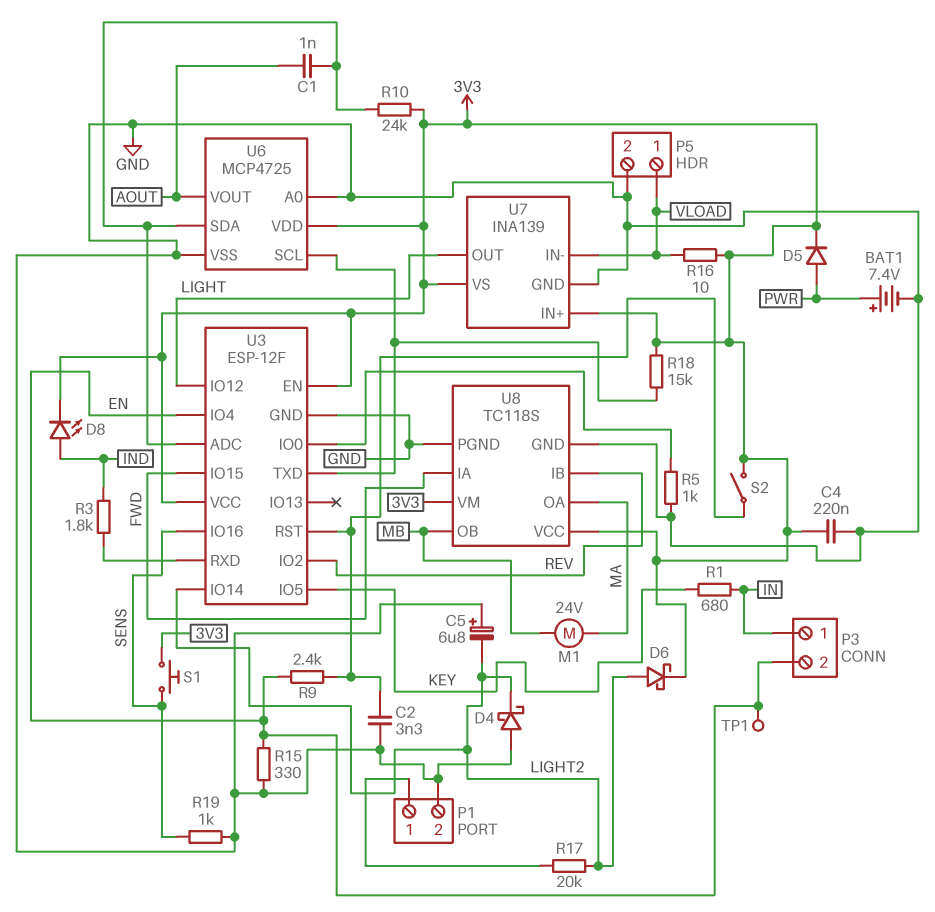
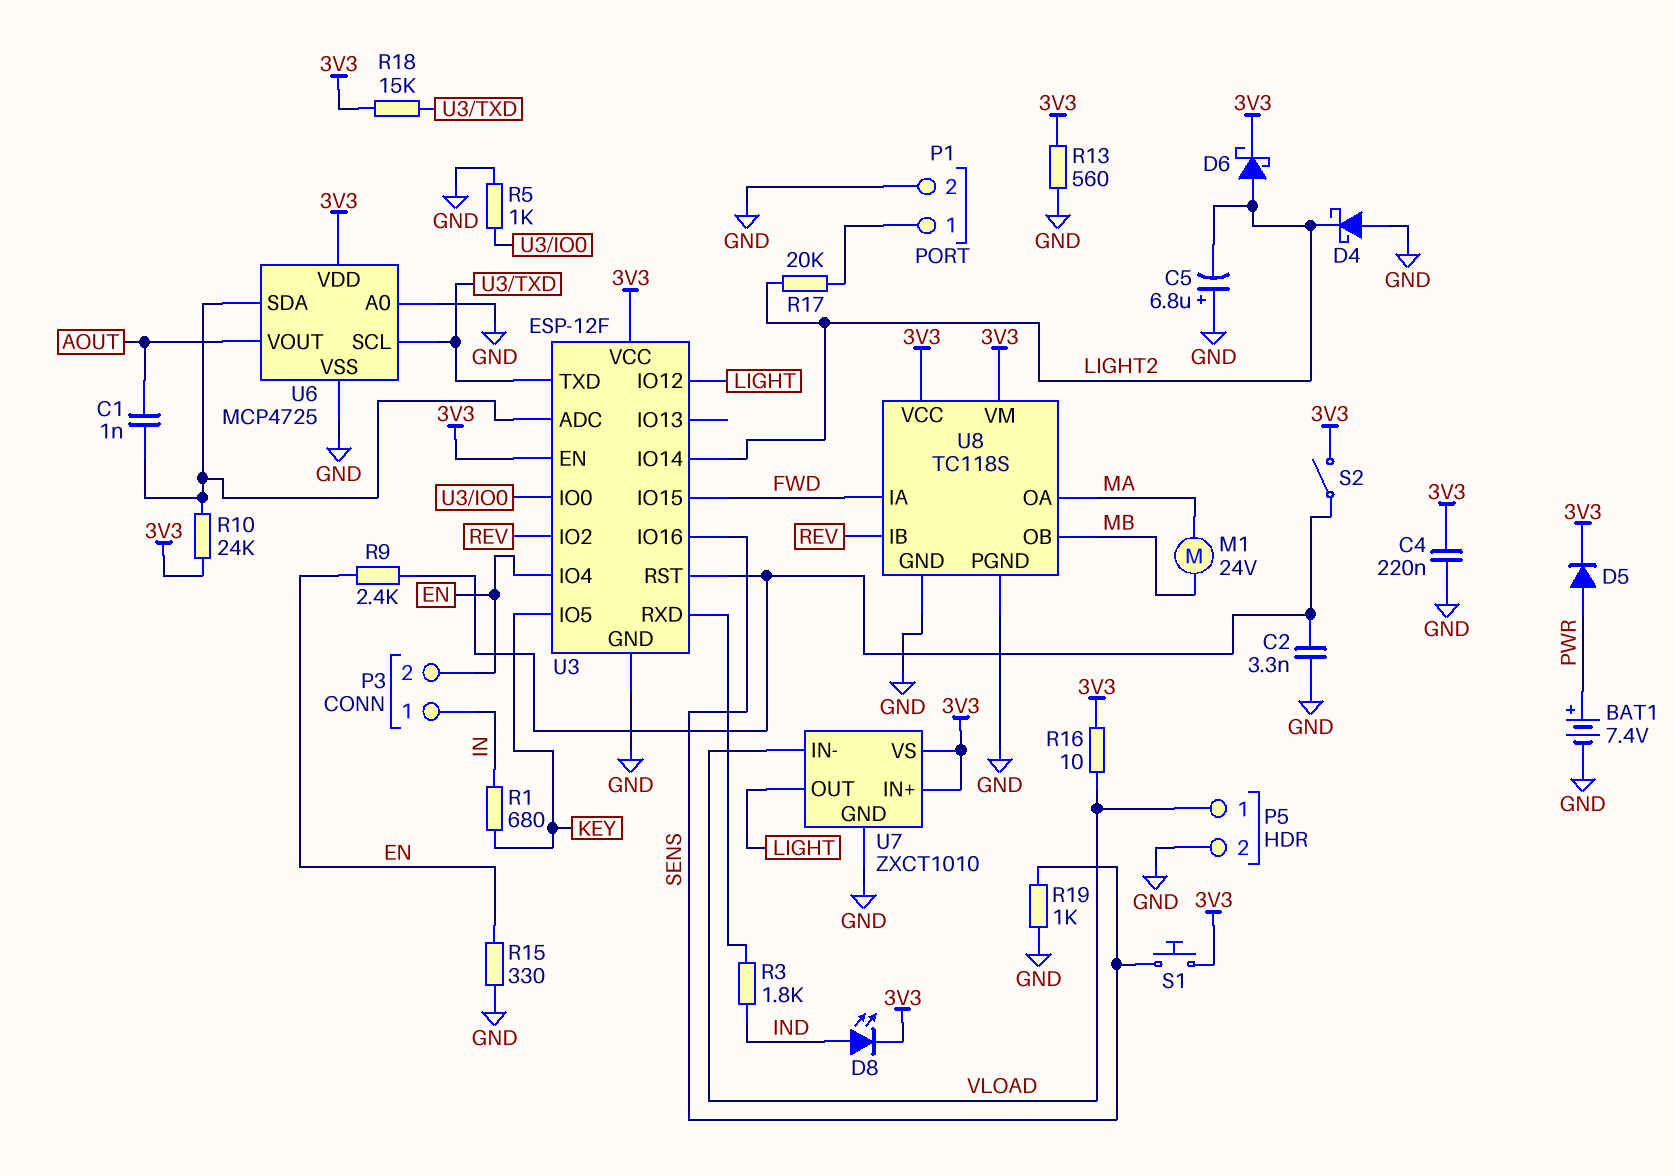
R13: none -> 560 (3V3, GND)
TP1: test point (EN) -> none
U7: INA139 -> ZXCT1010

